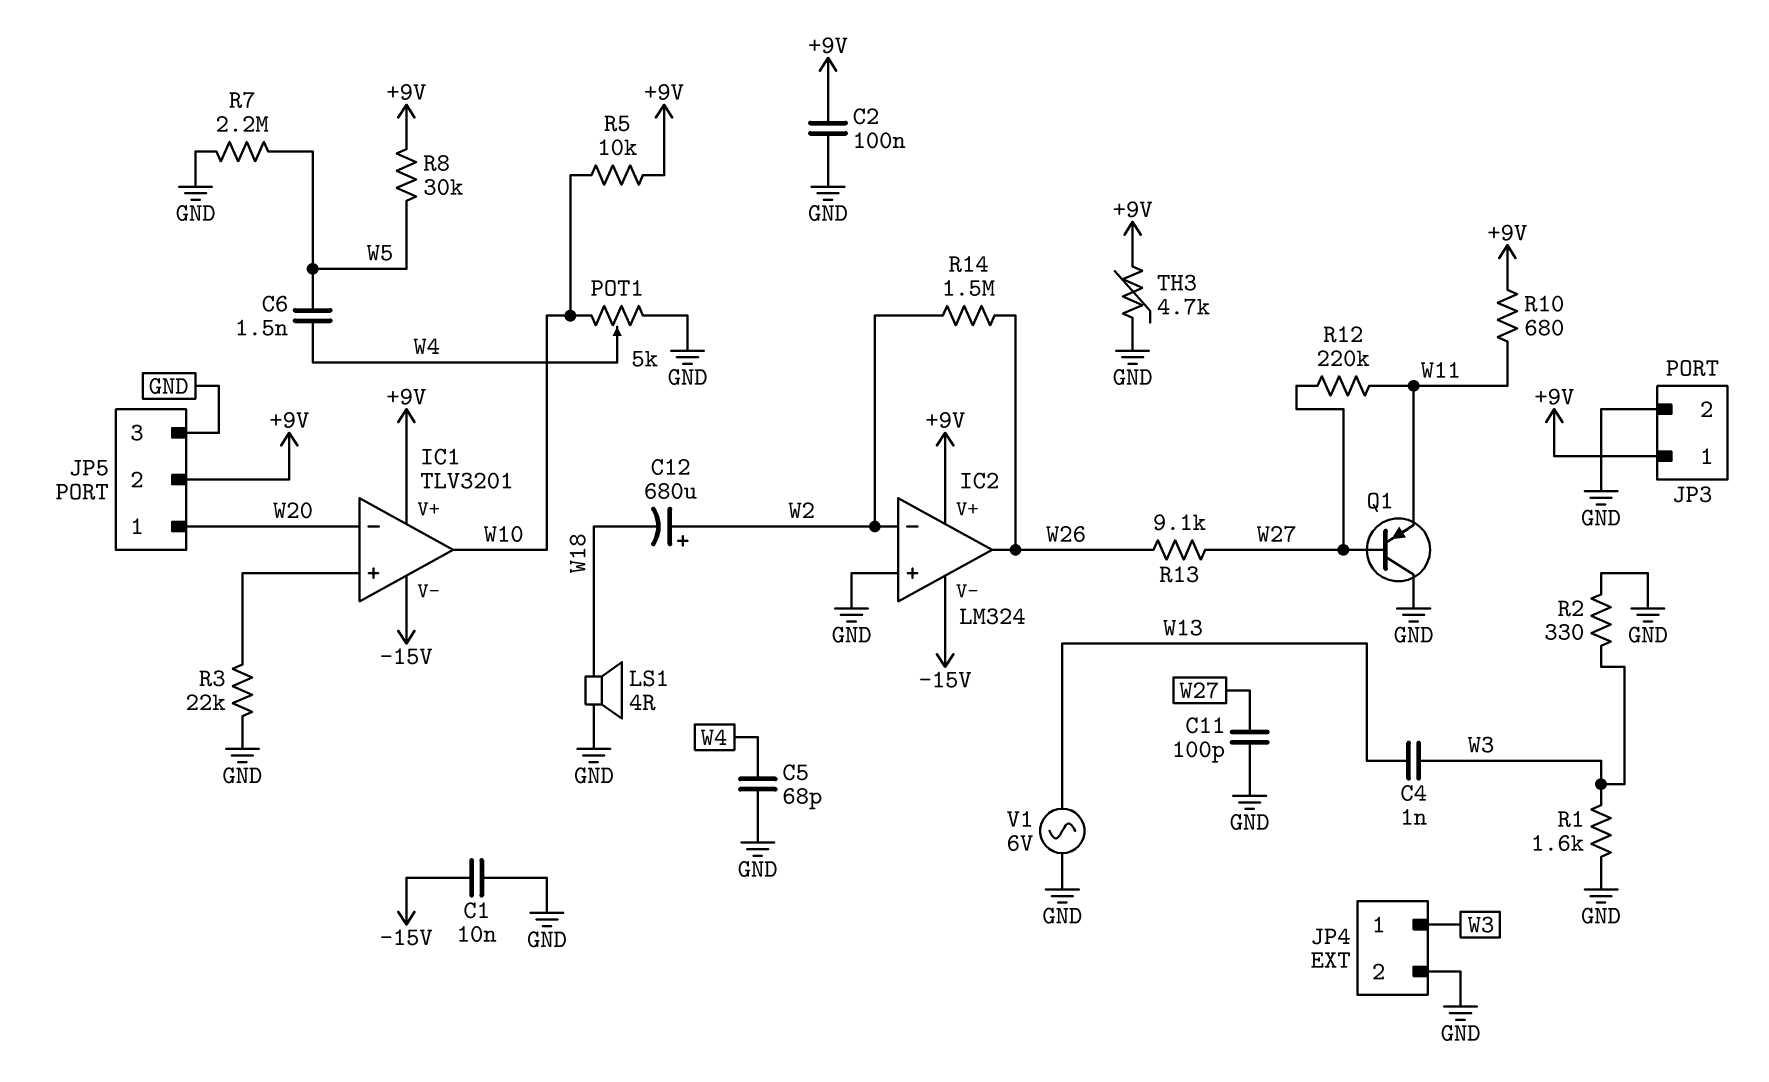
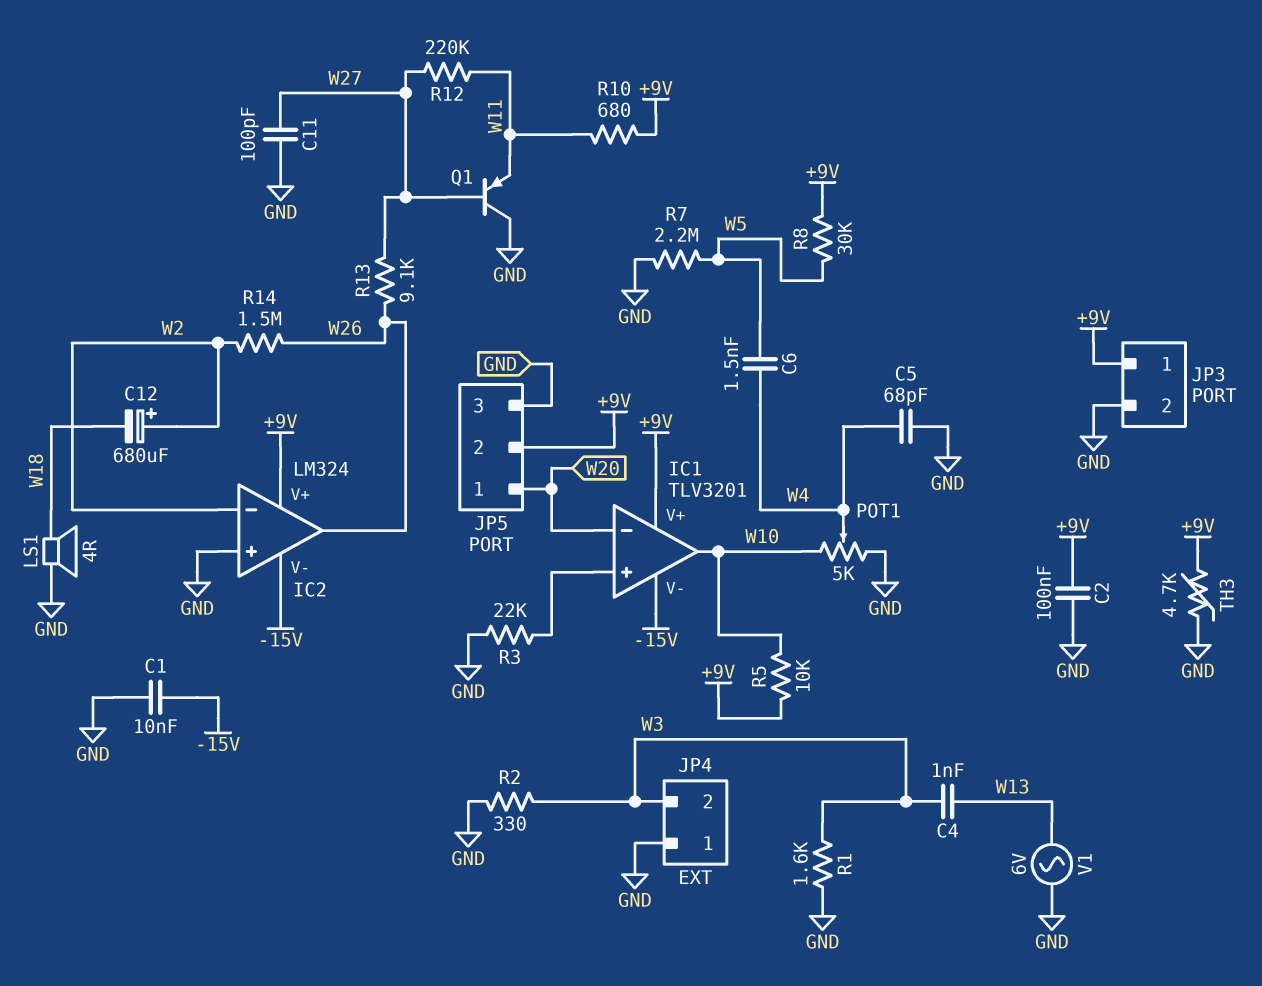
JP4 pin 1: W3 -> GND
JP4 pin 2: GND -> W3

